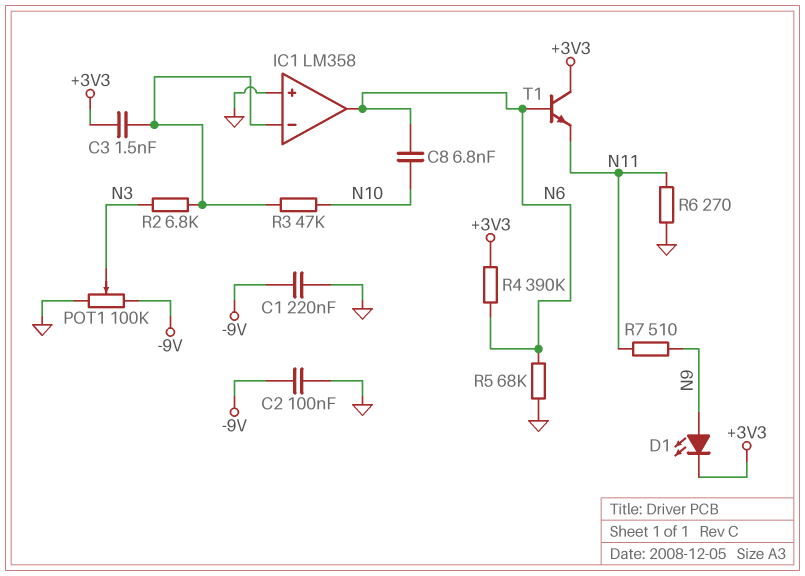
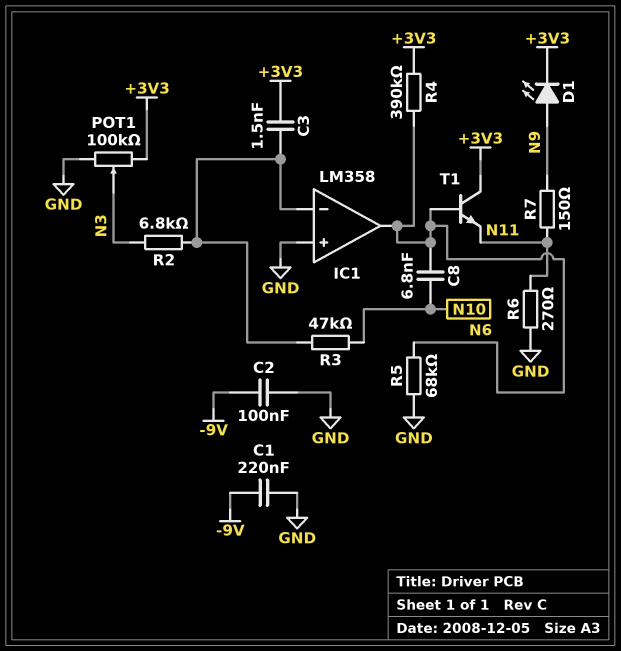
POT1: 100k (-9V, GND, wiper N3) -> 100k (+3V3, GND, wiper N3)
R7: 510 (N9, N11) -> 150 (N9, N11)

